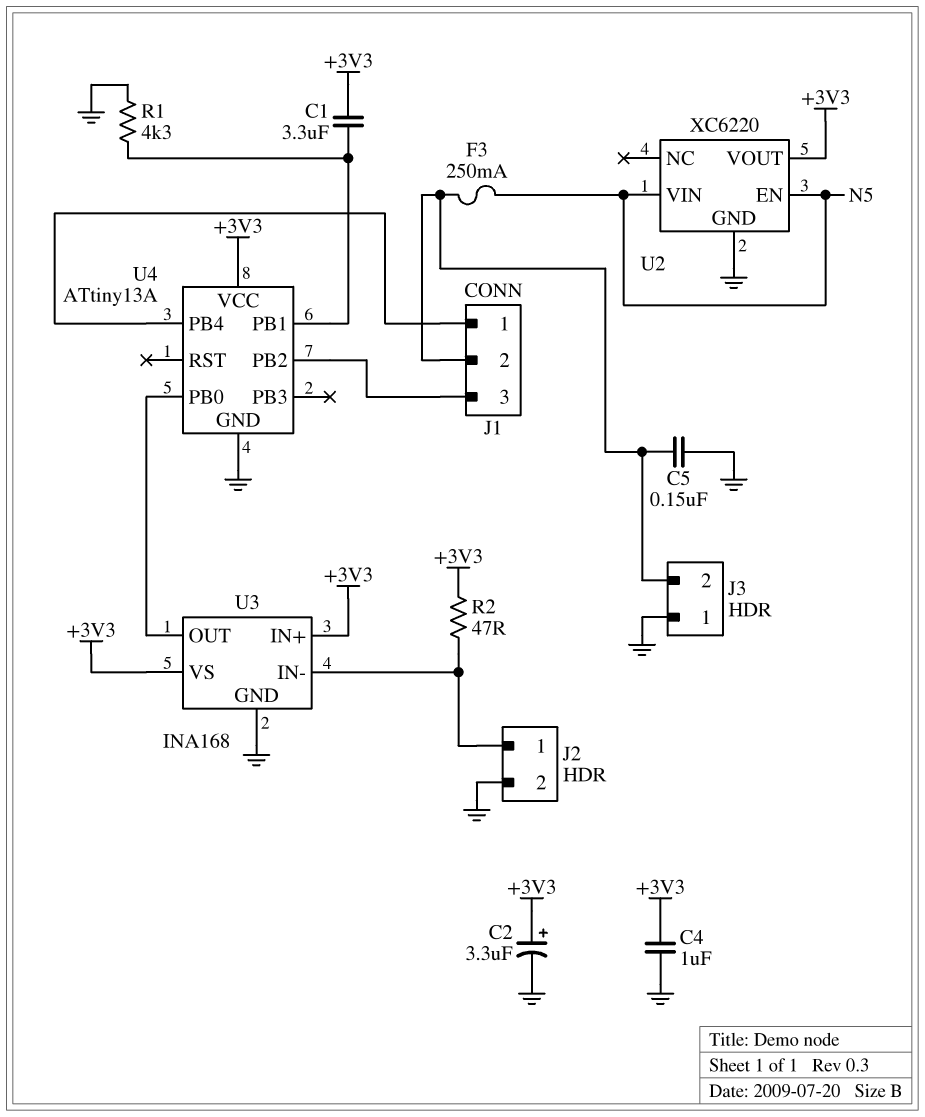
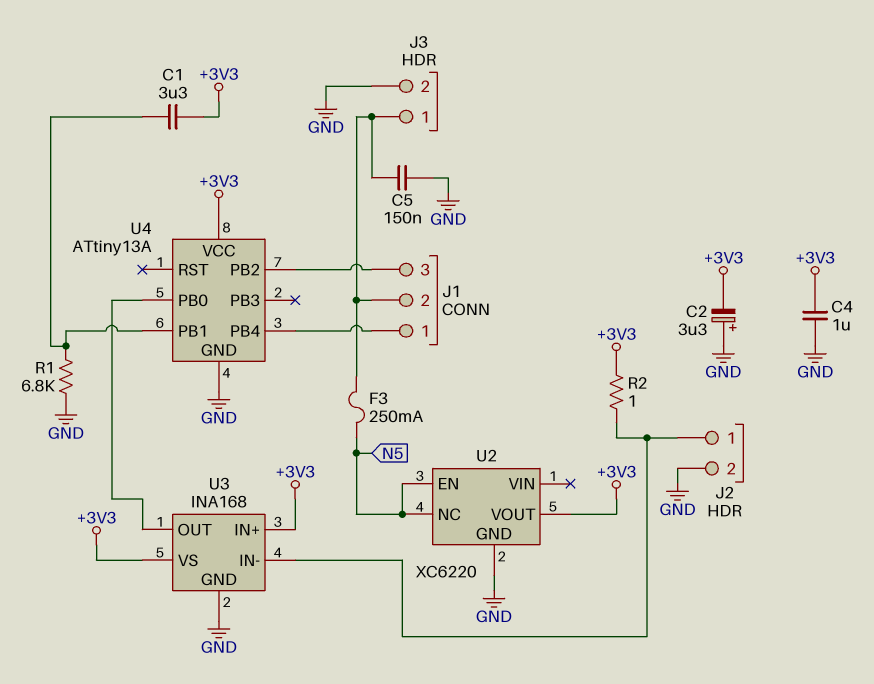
C2: 3.3uF (plus +3V3, minus GND) -> 3.3uF (plus GND, minus +3V3)
J3 pin 1: GND -> J1/2
J3 pin 2: J1/2 -> GND
R1: 4.3k (GND, U4/PB1) -> 6.8k (GND, U4/PB1)
R2: 47 (+3V3, J2/1) -> 1 (+3V3, J2/1)
U2 pin NC: none -> N5
U2 pin VIN: N5 -> none

